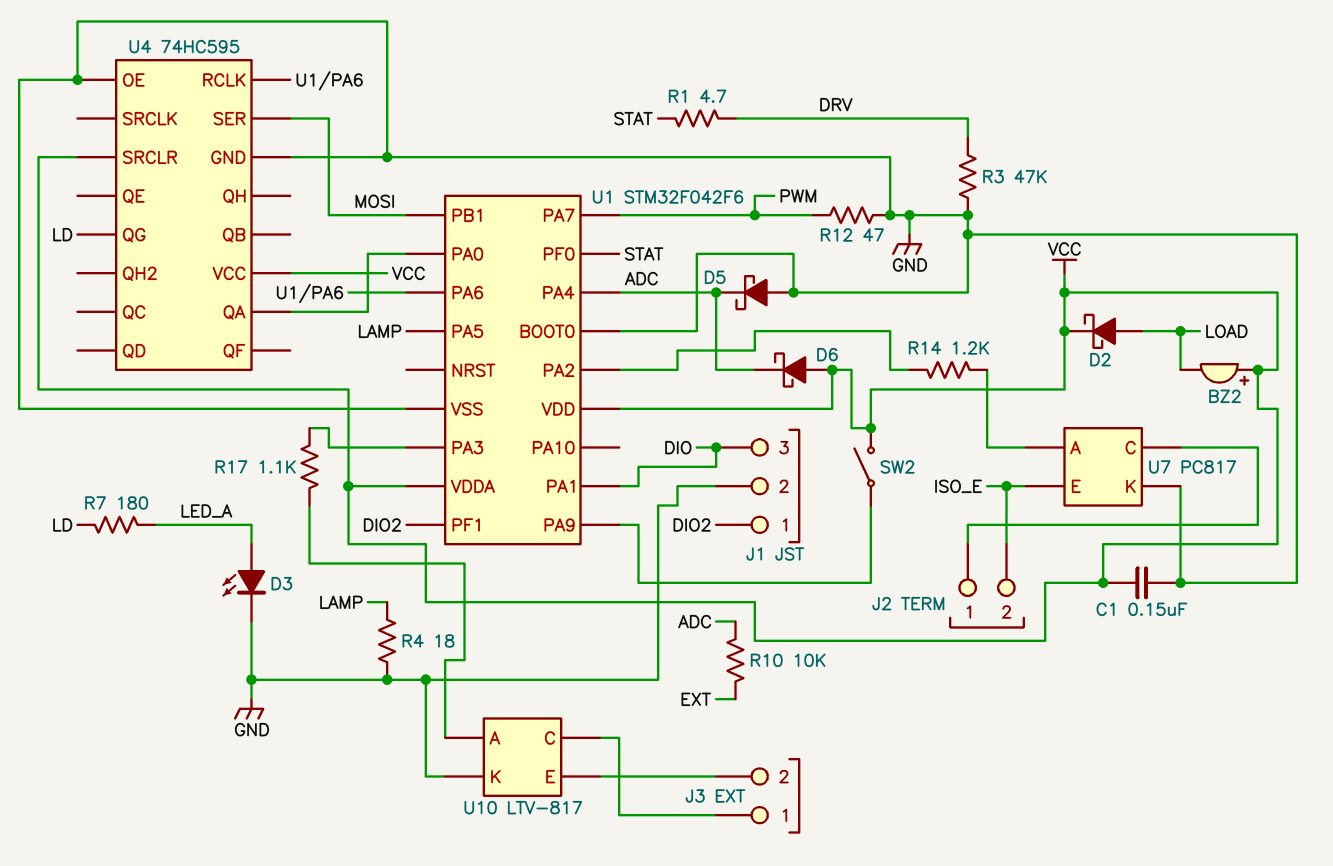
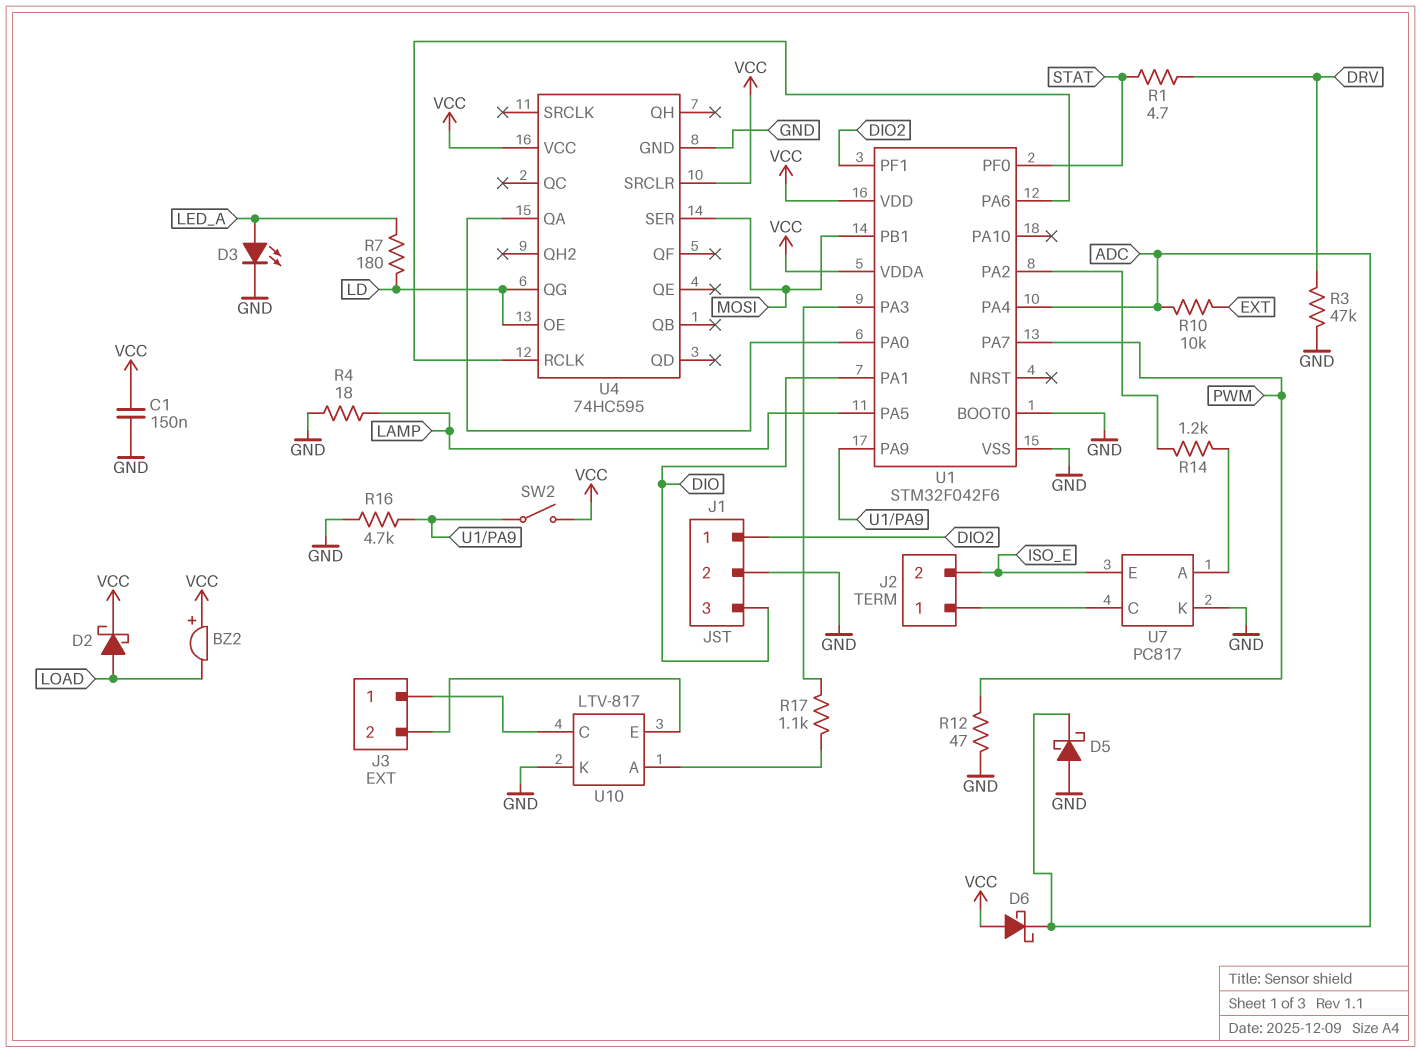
R16: none -> 4.7k (GND, U1/PA9)
U4 pin OE: GND -> LD

